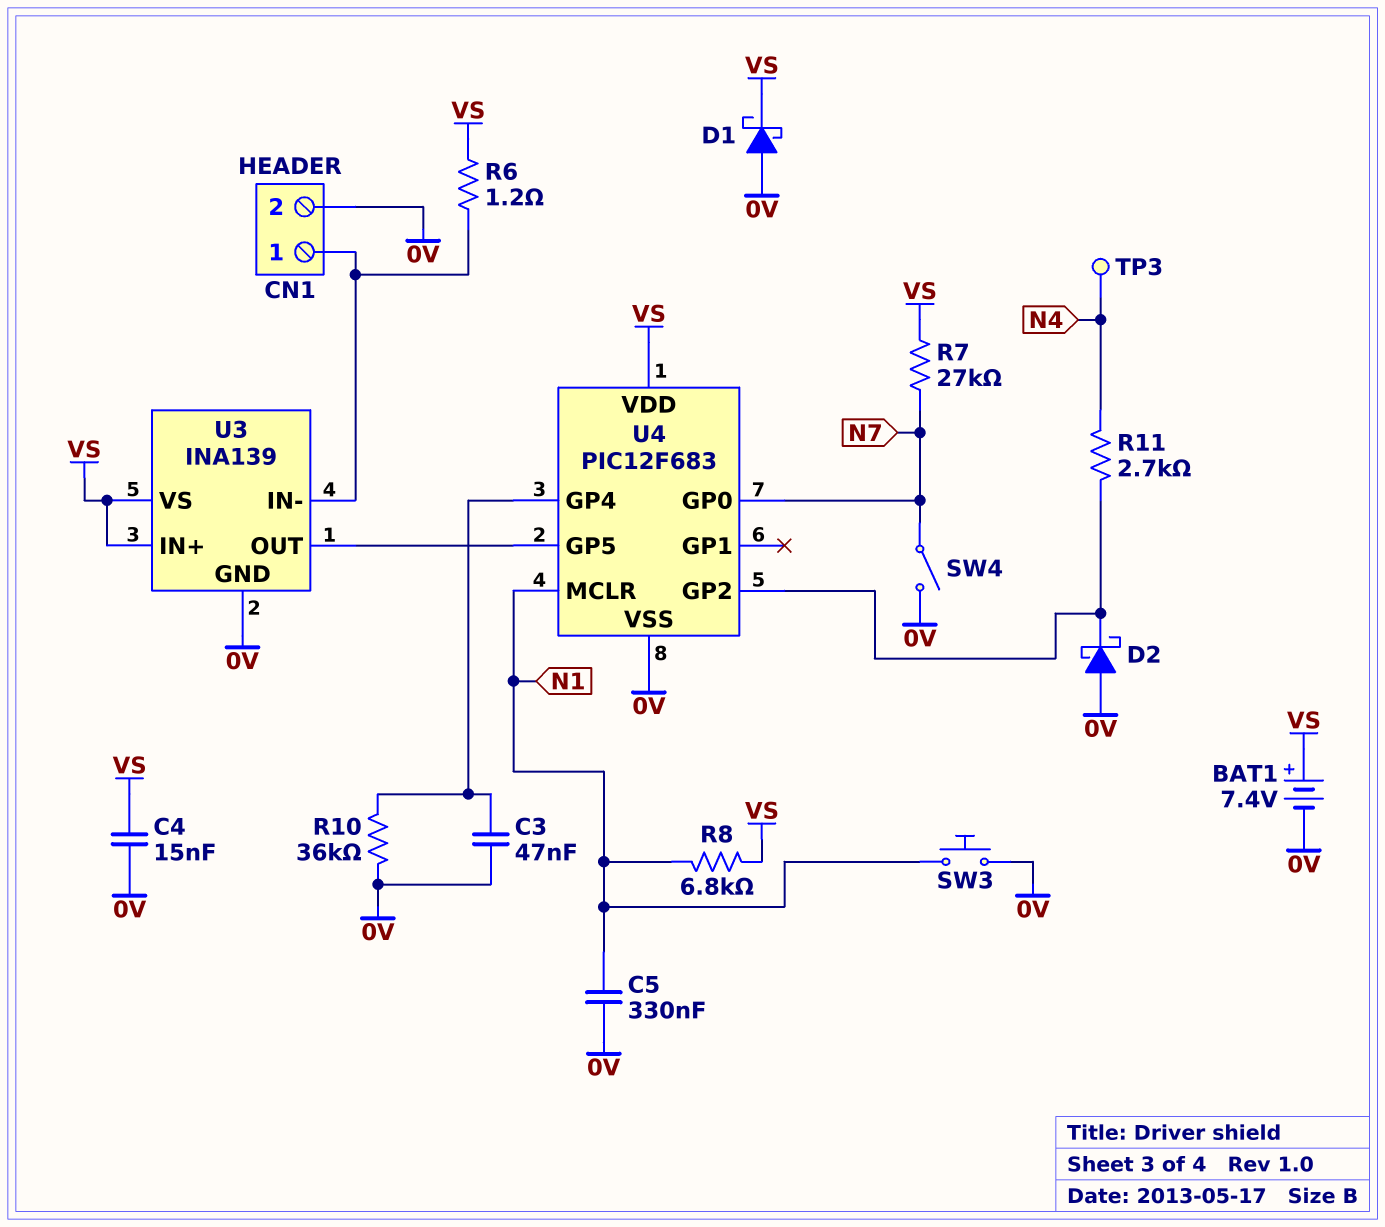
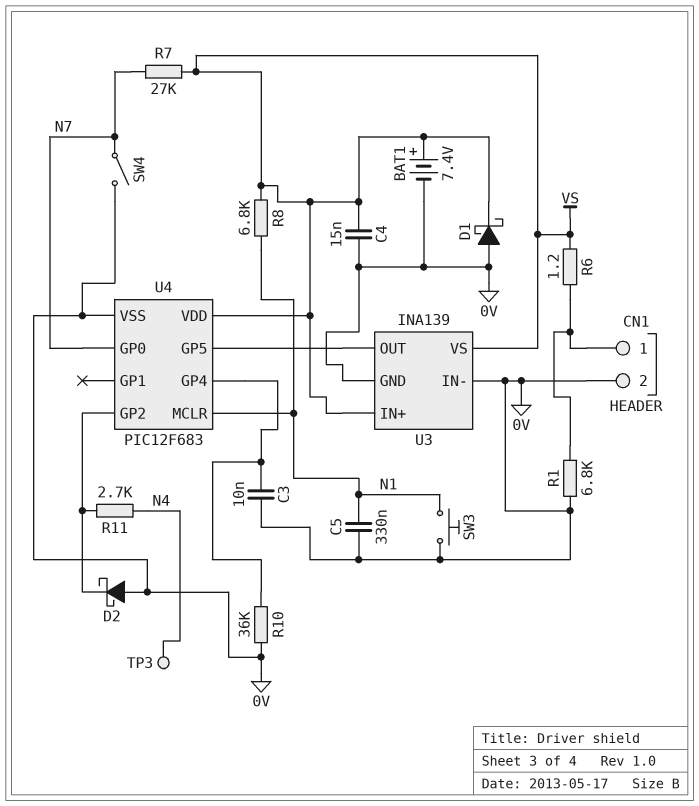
C3: 47nF (0V, U4/GP4) -> 10nF (0V, U4/GP4)
R1: none -> 6.8k (0V, CN1/1)
U3 pin IN-: CN1/1 -> 0V

